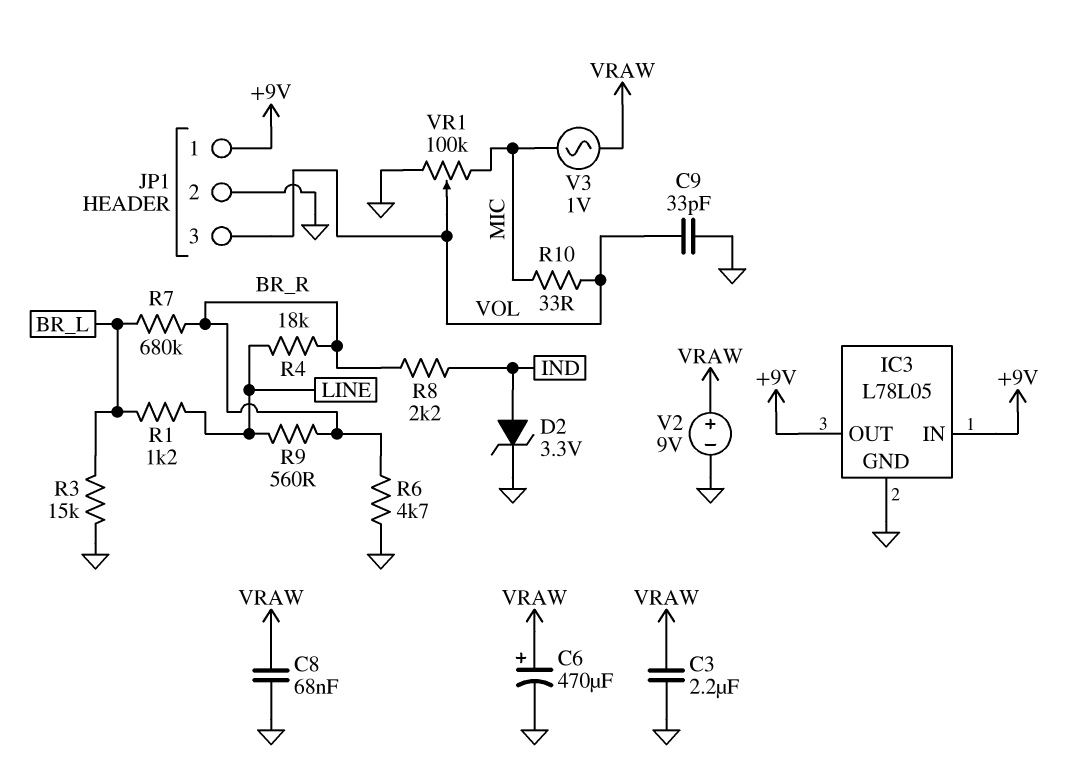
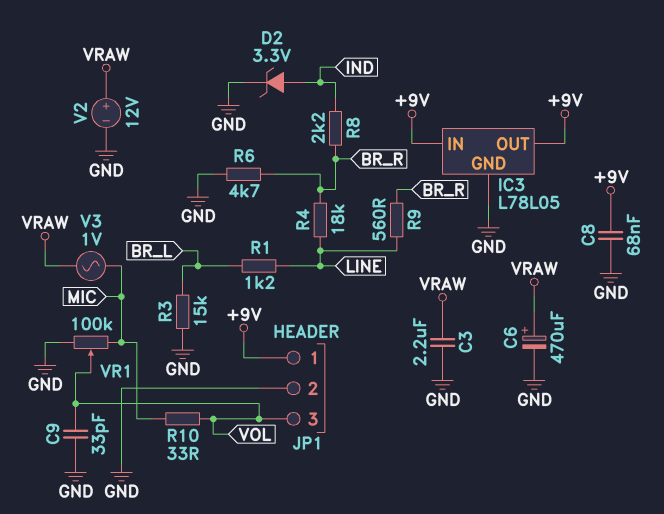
C8: 68nF (GND, VRAW) -> 68nF (+9V, GND)
R7: 680k (BR_L, BR_R) -> none
V2: 9V (plus VRAW, minus GND) -> 12V (plus VRAW, minus GND)

